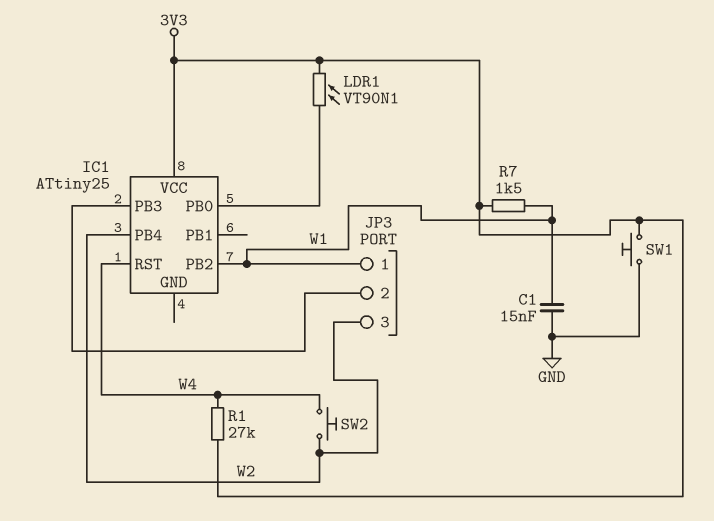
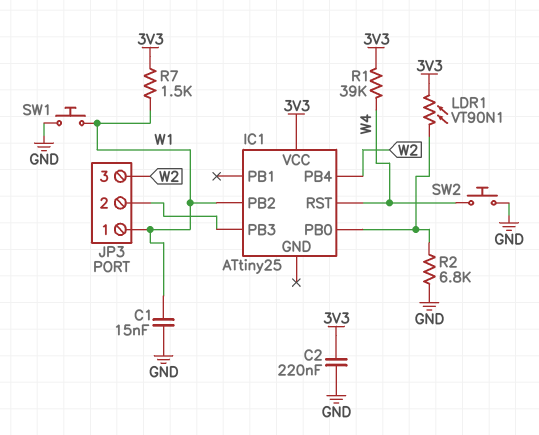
C2: none -> 220nF (3V3, GND)
R1: 27k (3V3, W4) -> 39k (3V3, W4)
R2: none -> 6.8k (GND, IC1/PB0)
SW1: button (3V3, GND) -> button (GND, W1)
SW2: button (W2, W4) -> button (GND, W4)

